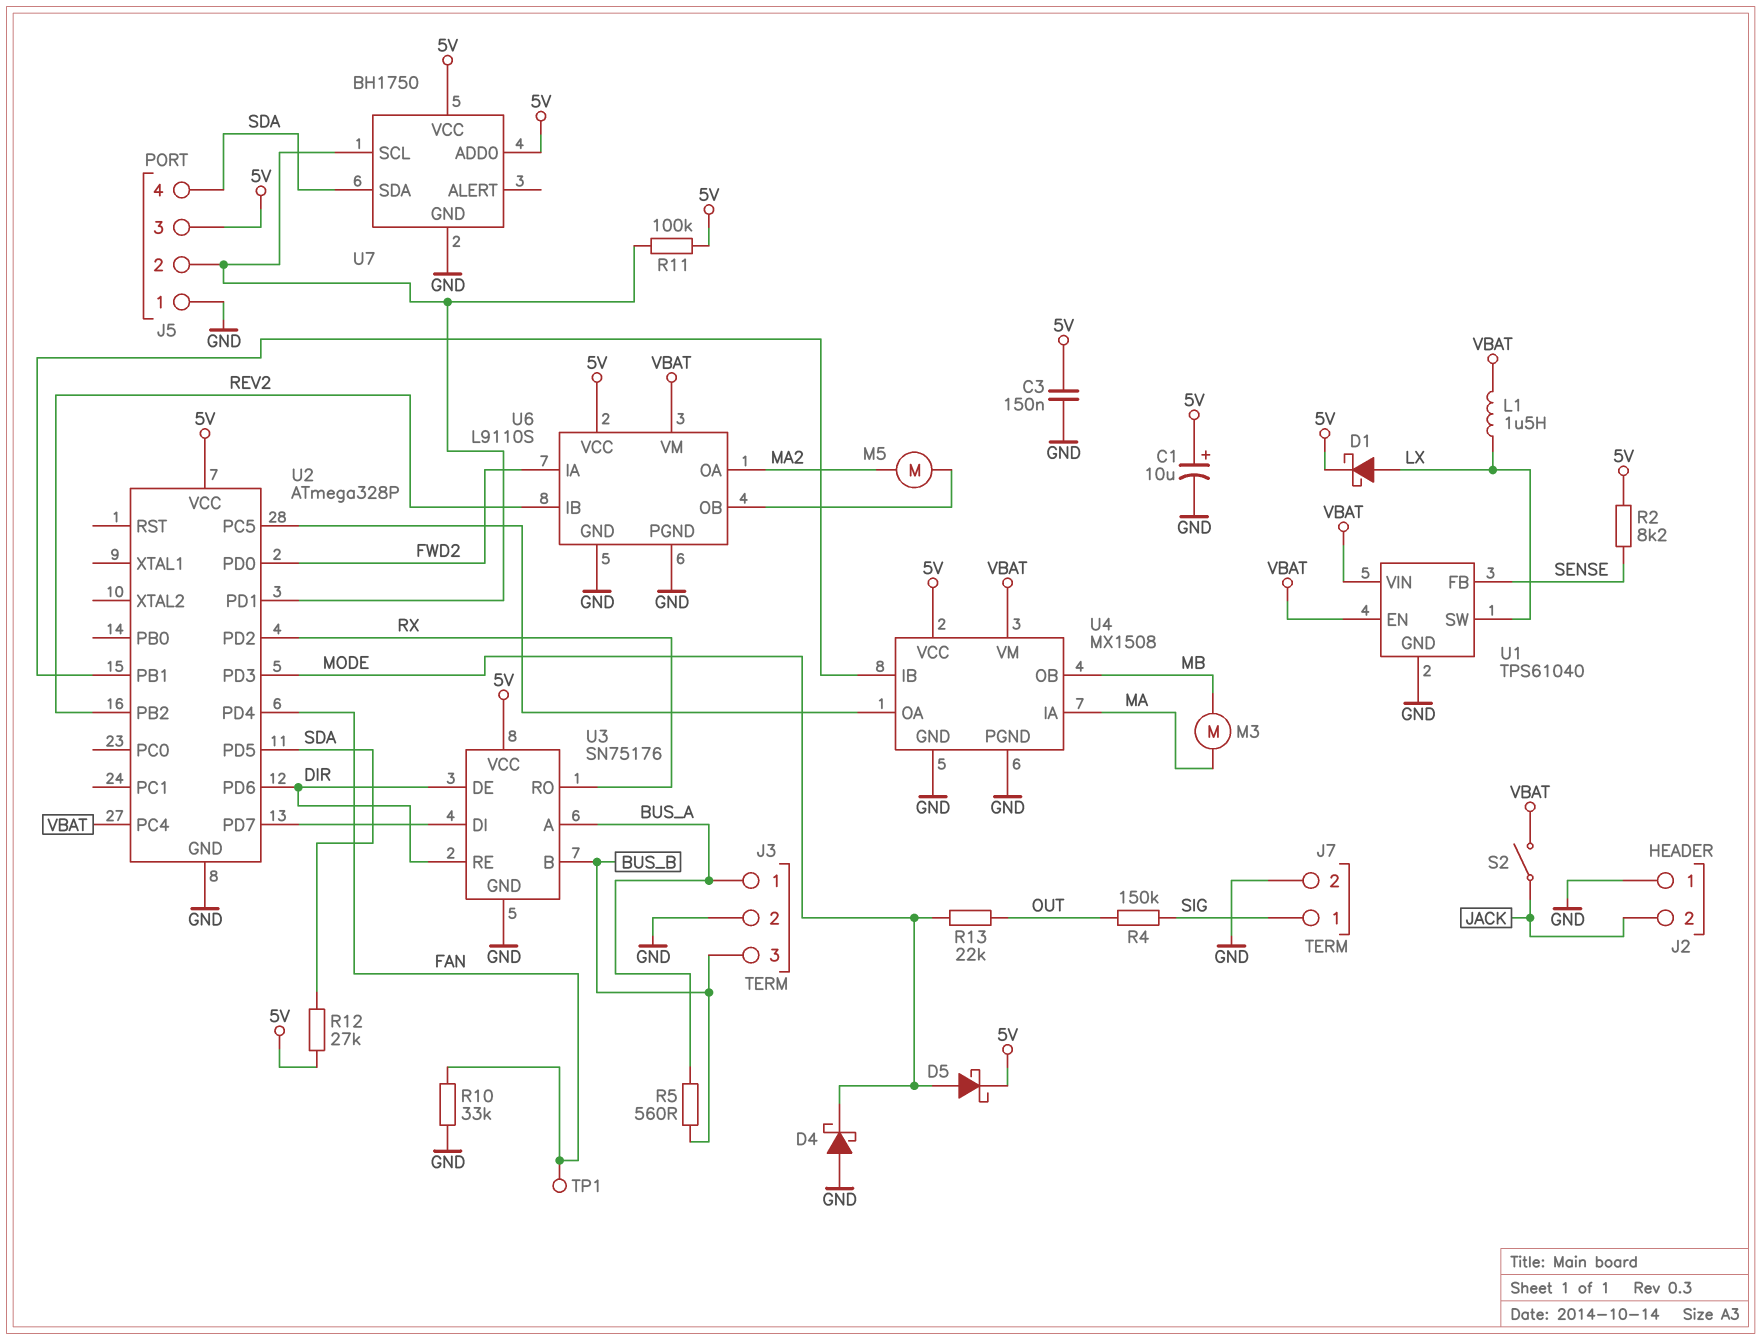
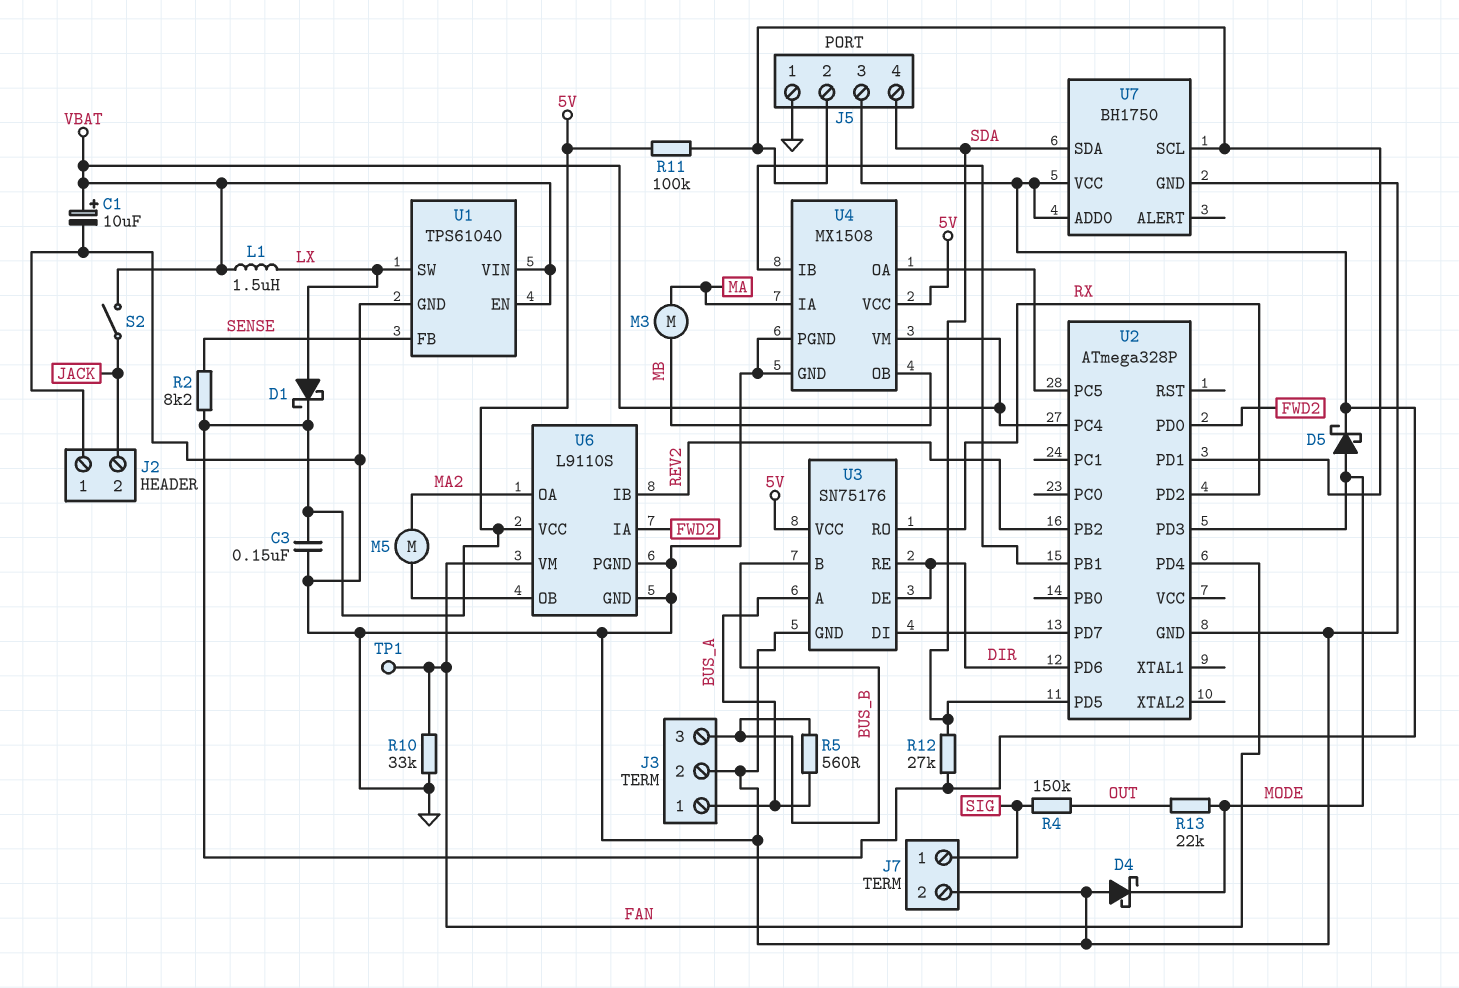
C1: 10uF (plus 5V, minus GND) -> 10uF (plus VBAT, minus GND)
U2 pin VCC: 5V -> none
U6 pin VM: VBAT -> FAN

